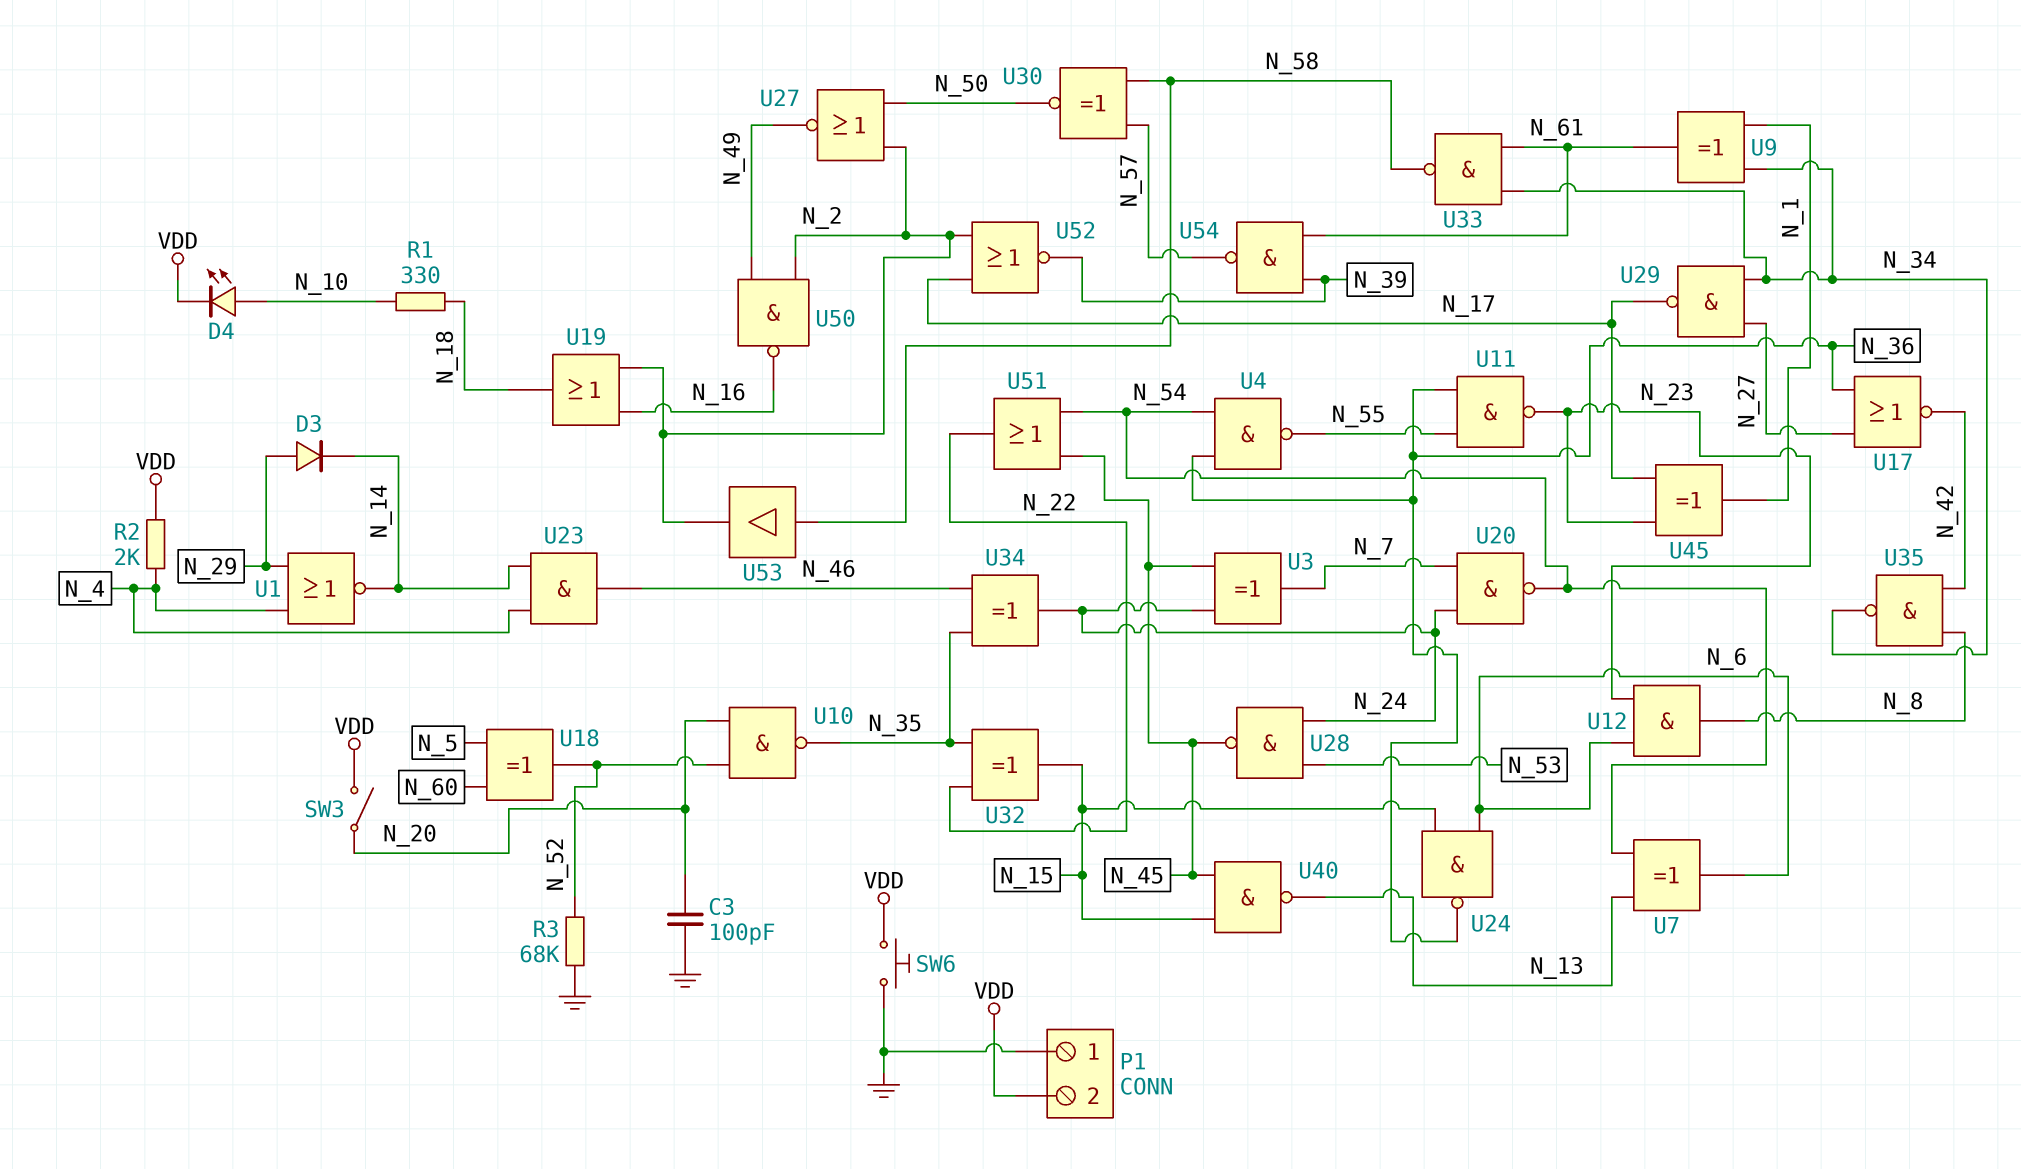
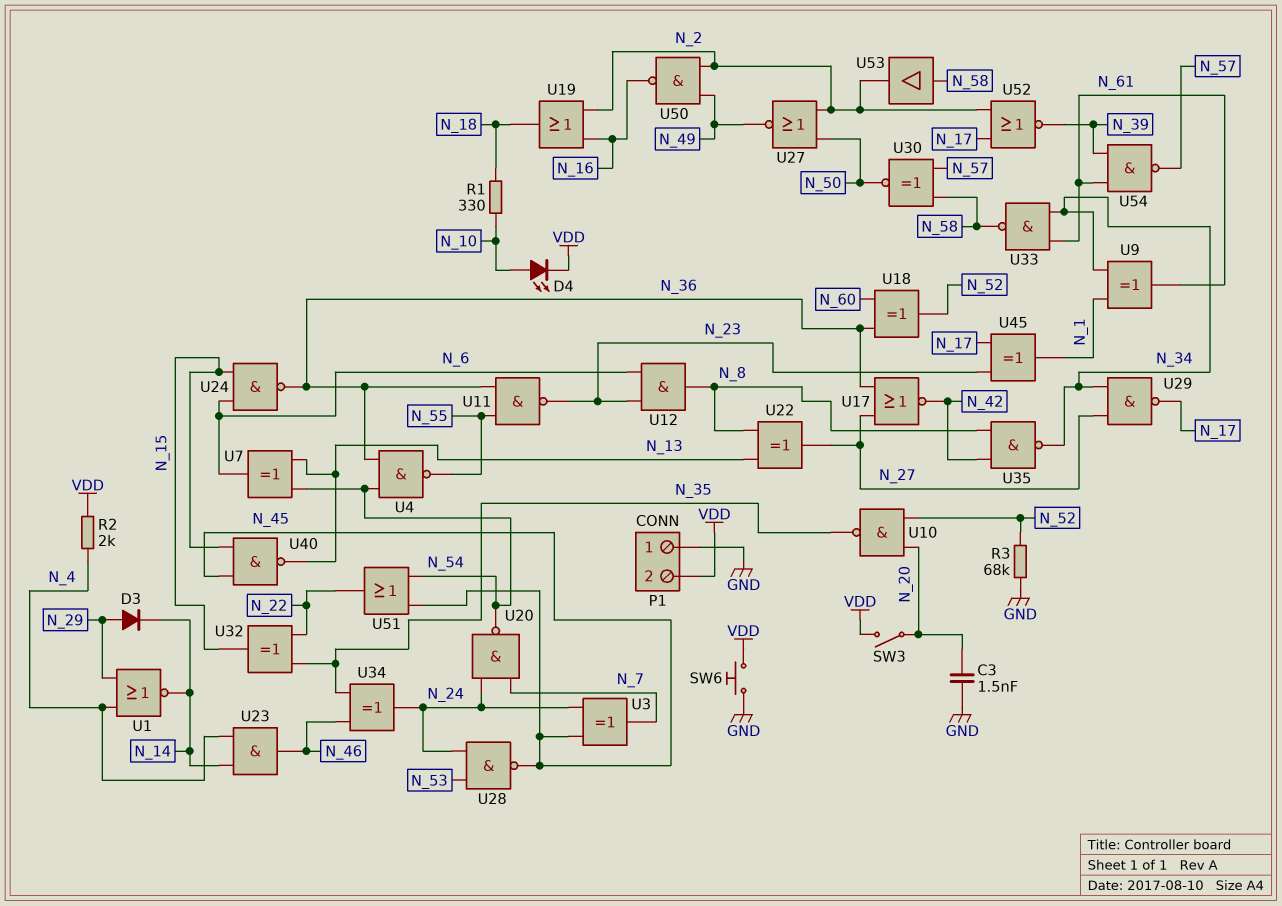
C3: 100pF (GND, N_20) -> 1.5nF (GND, N_20)
U18: XOR (in N_5, in N_60, out N_52) -> XOR (in N_36, in N_60, out N_52)
U22: none -> XOR (in N_8, in N_13, out N_27)

